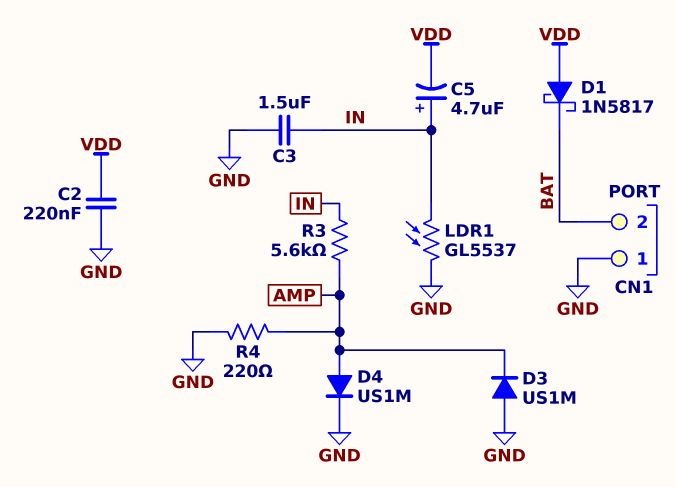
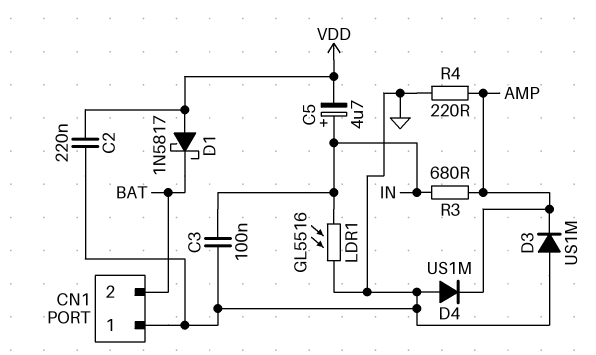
C3: 1.5uF (GND, IN) -> 100nF (GND, IN)
D4: diode US1M (A AMP, K GND) -> diode US1M (A GND, K AMP)
LDR1: GL5537 (GND, IN) -> GL5516 (GND, IN)
R3: 5.6k (AMP, IN) -> 680 (AMP, IN)

